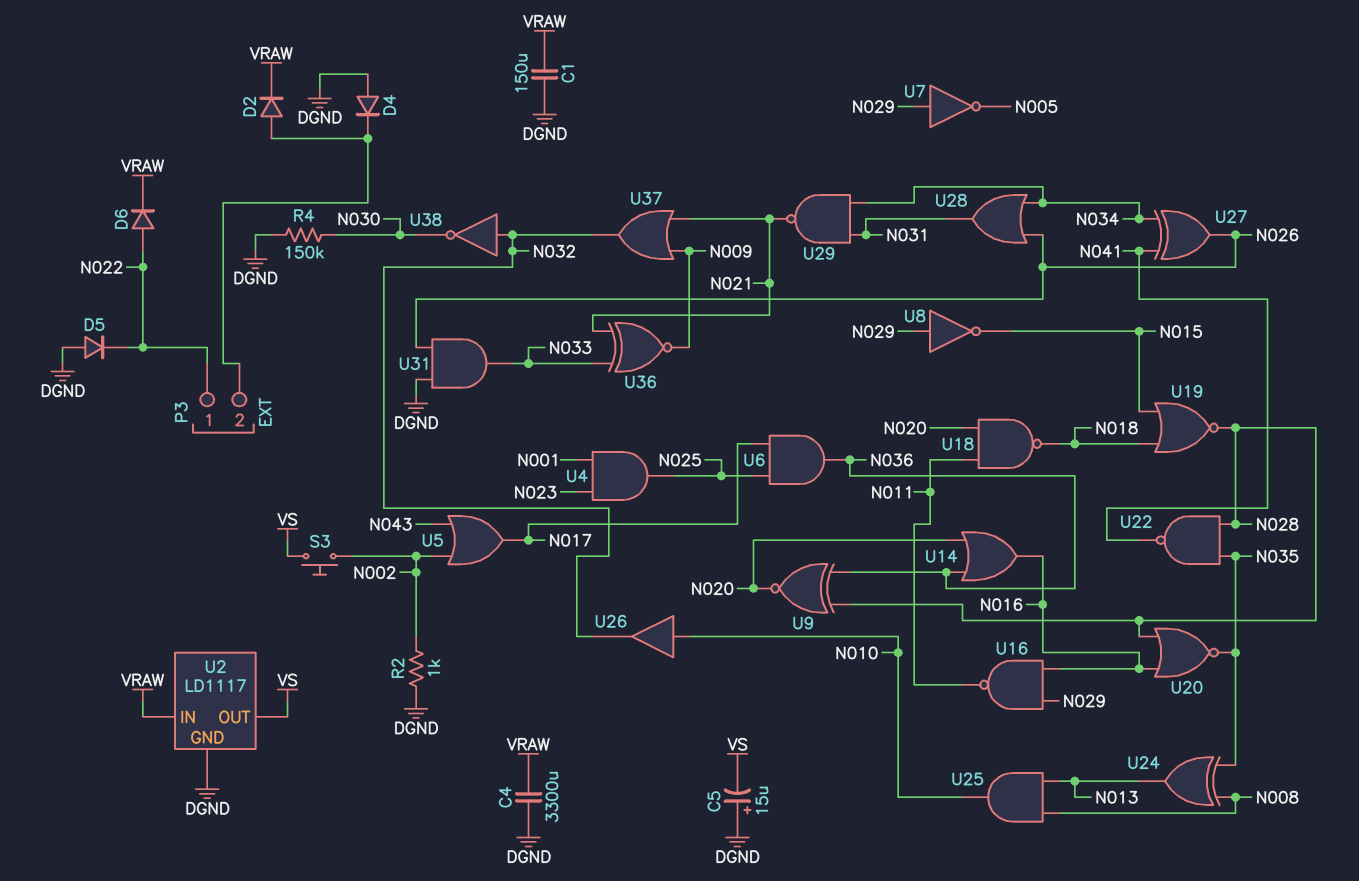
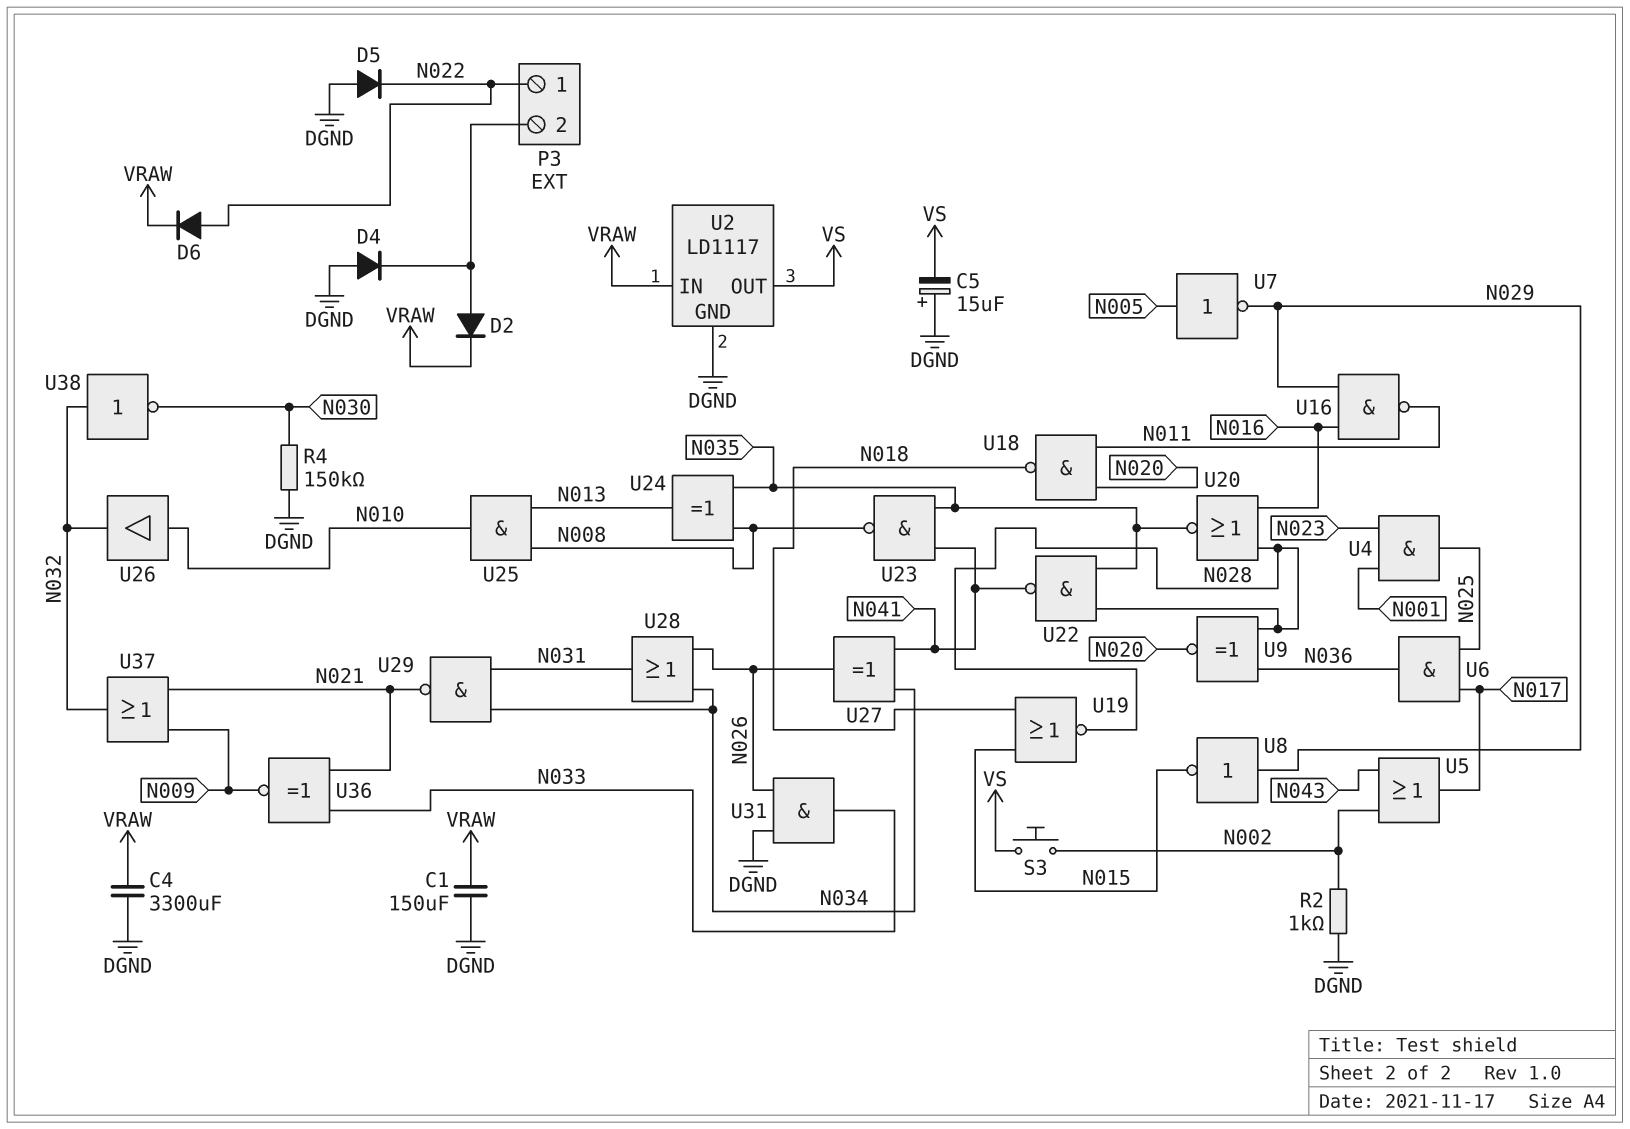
U7: NOT (in N029, out N005) -> NOT (in N005, out N029)
U14: OR (in N020, in N036, out N016) -> none
U23: none -> NAND (in N035, in N041, out N008)

